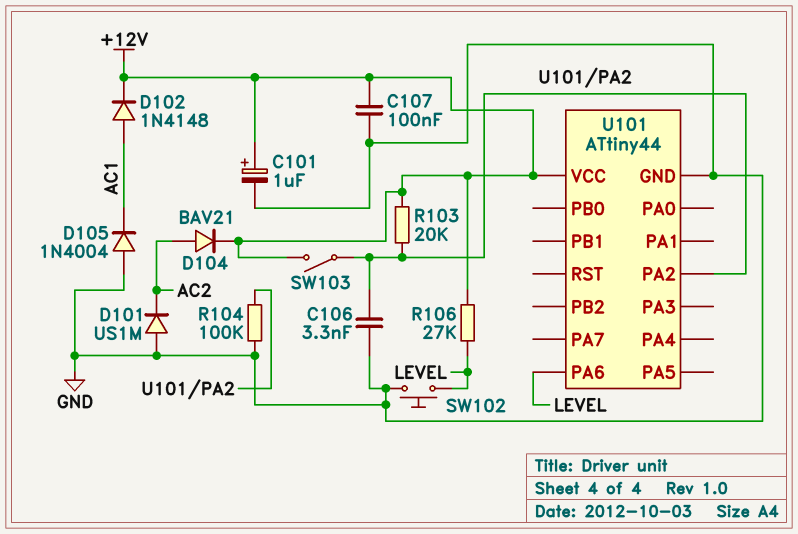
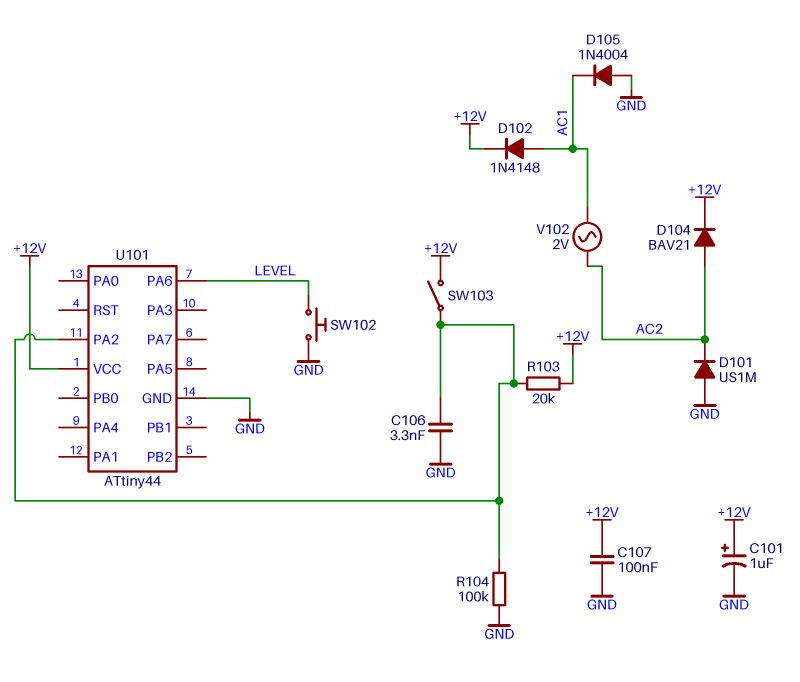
R106: 27k (+12V, LEVEL) -> none
V102: none -> AC 2V (AC1, AC2)

